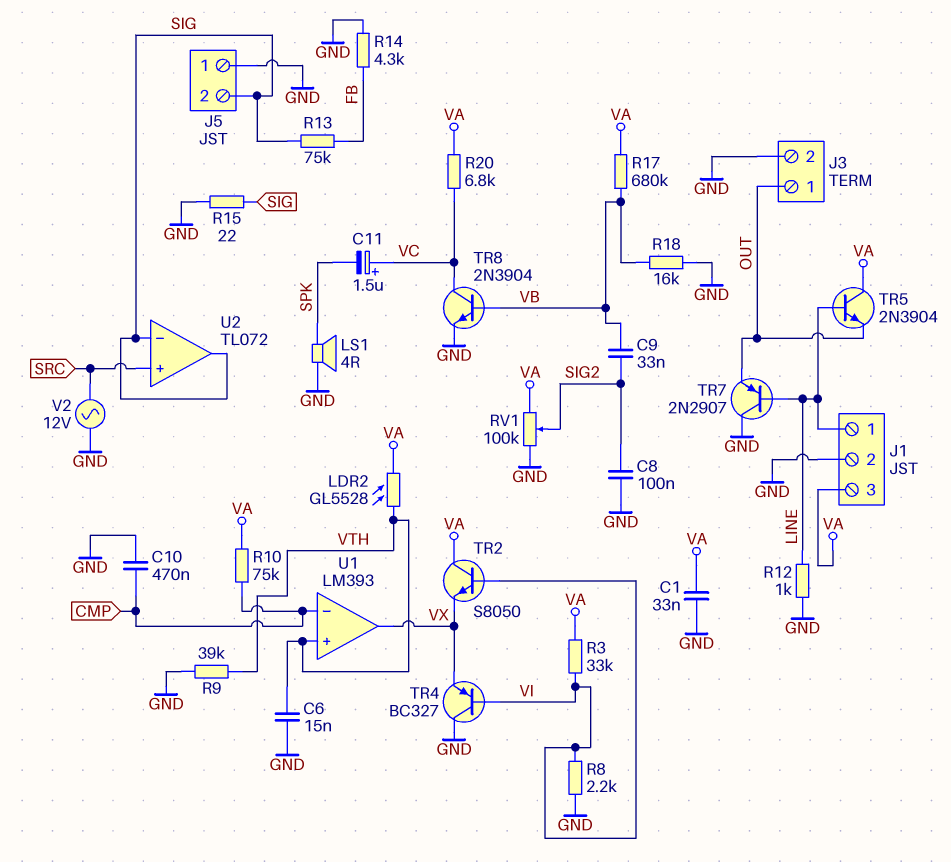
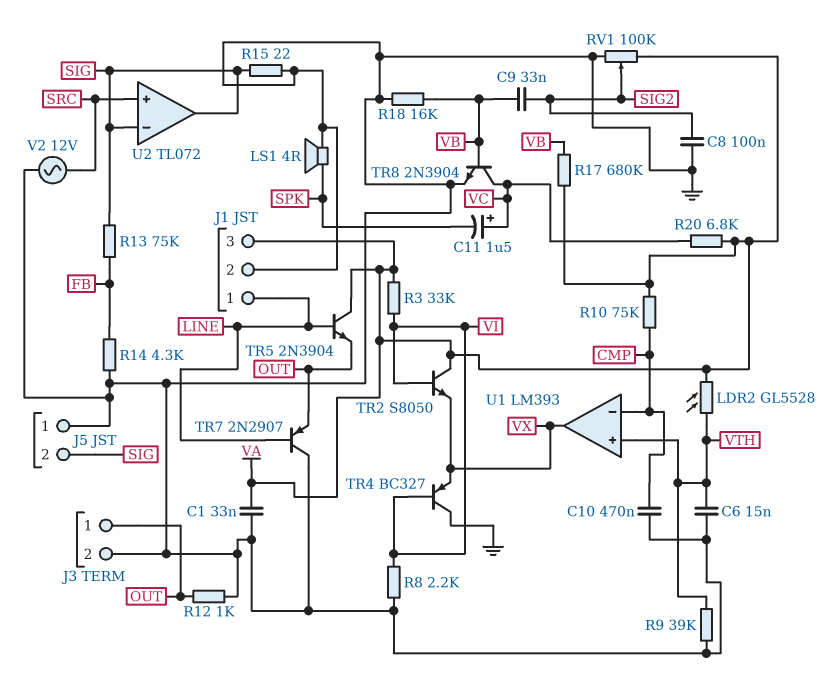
R12: 1k (GND, LINE) -> 1k (GND, OUT)

